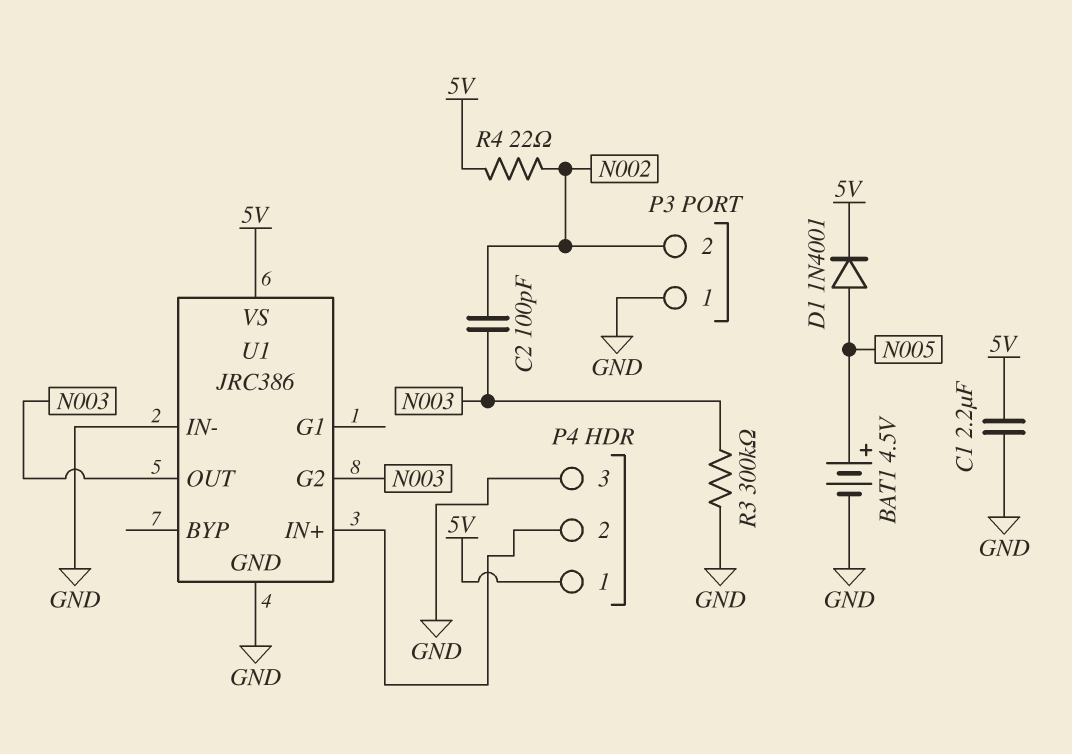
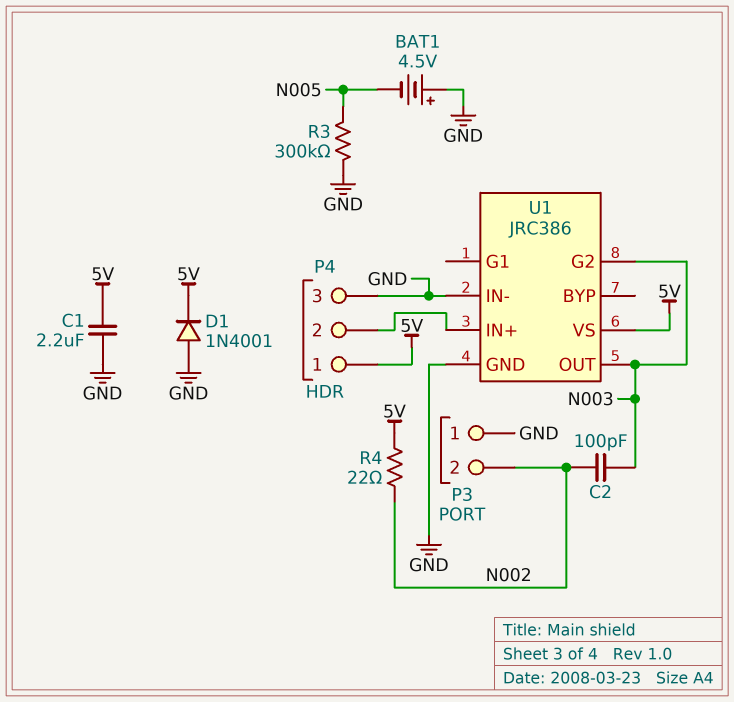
BAT1: 4.5V (plus N005, minus GND) -> 4.5V (plus GND, minus N005)
D1: diode 1N4001 (A N005, K 5V) -> diode 1N4001 (A GND, K 5V)
R3: 300k (GND, N003) -> 300k (GND, N005)

